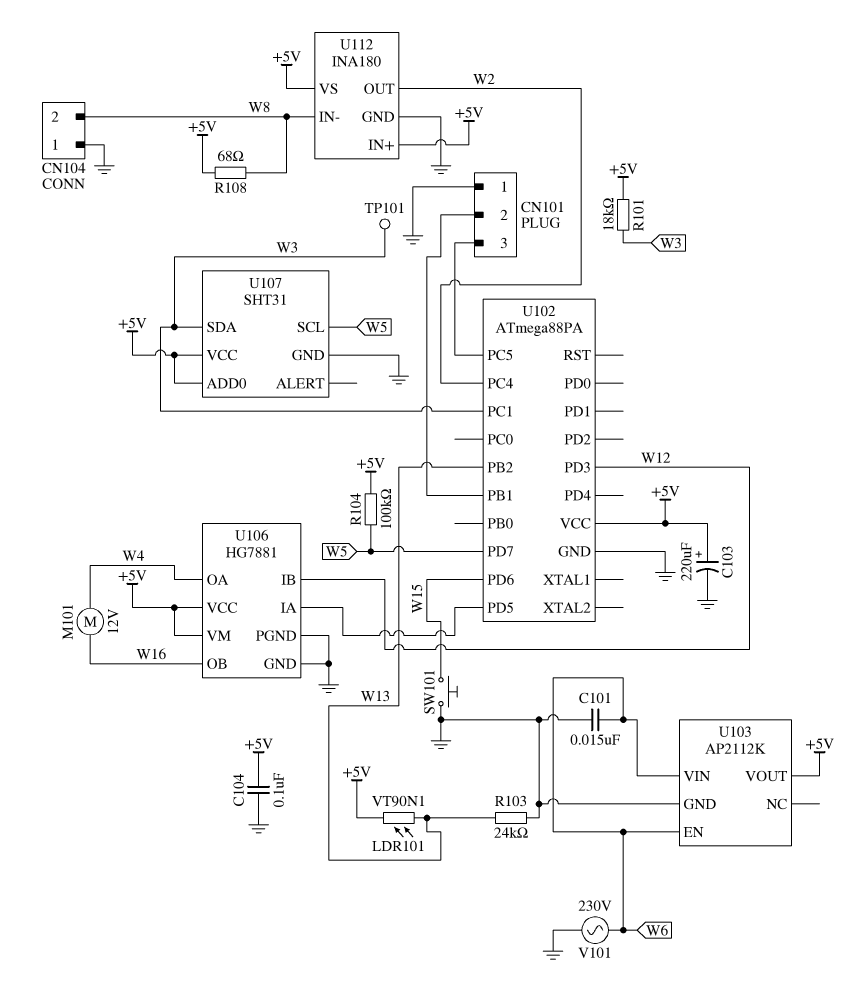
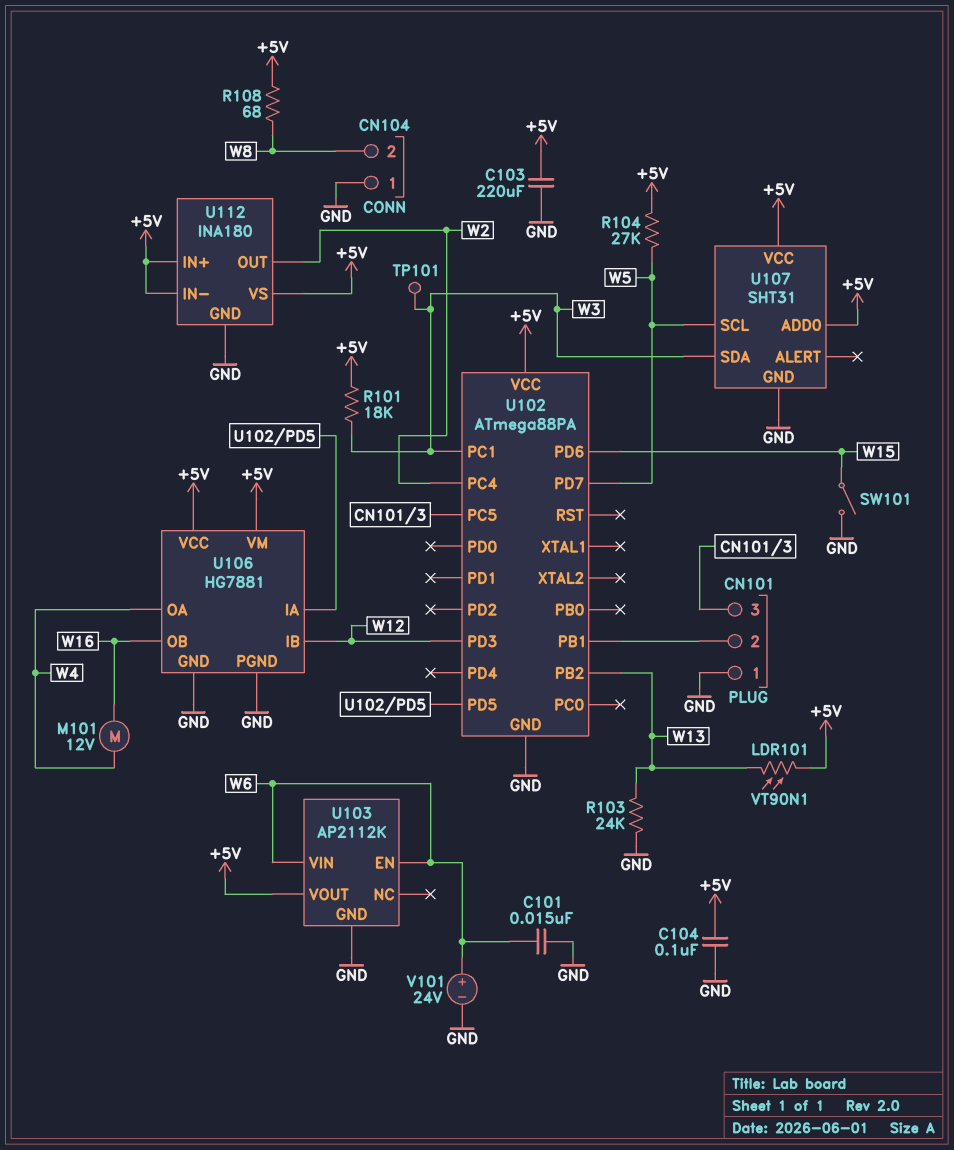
C103: 220uF (plus +5V, minus GND) -> 220uF (+5V, GND)
R104: 100k (+5V, W5) -> 27k (+5V, W5)
SW101: button (GND, W15) -> switch (GND, W15)
U112 pin IN-: W8 -> +5V
V101: AC 230V (GND, W6) -> 24V (plus W6, minus GND)

